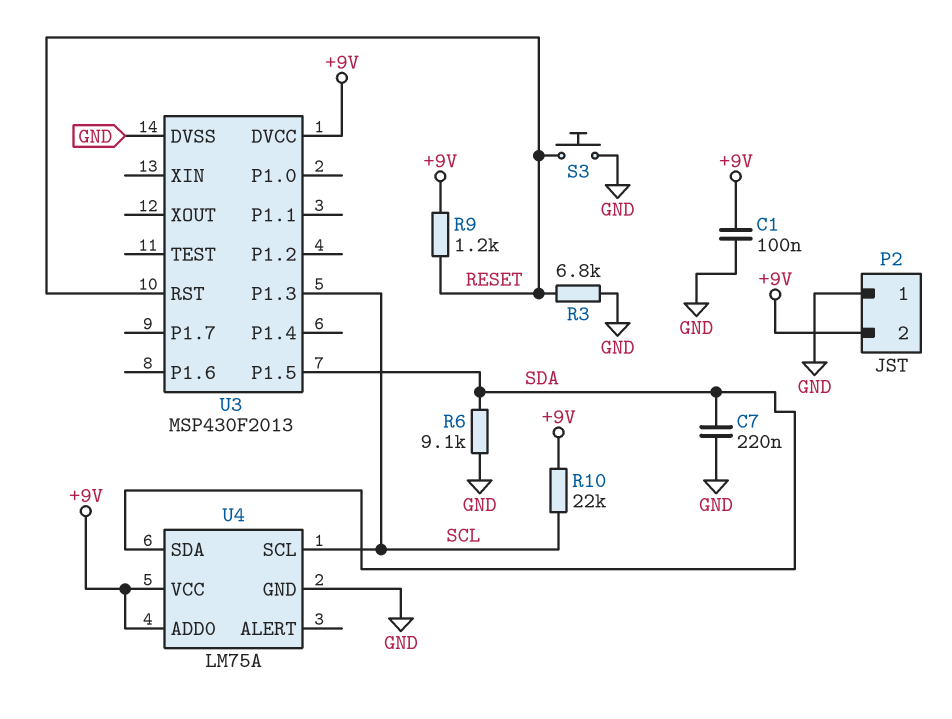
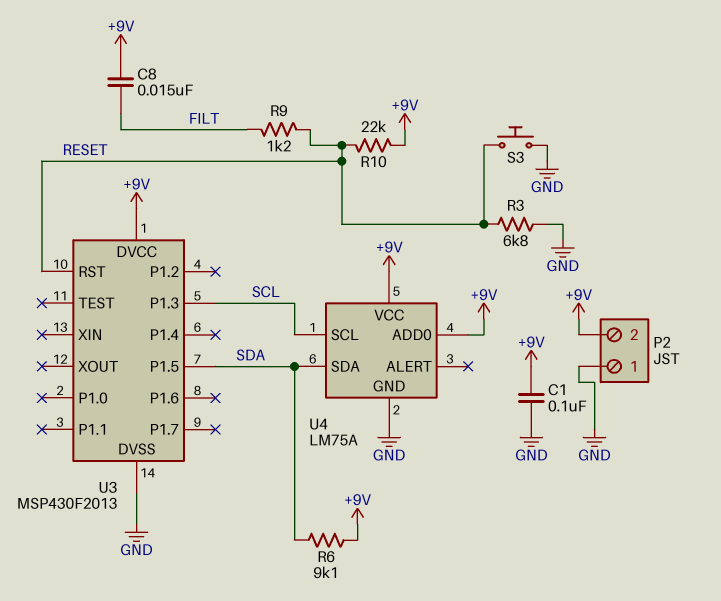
C7: 220nF (GND, SDA) -> none
C8: none -> 15nF (+9V, FILT)
R6: 9.1k (GND, SDA) -> 9.1k (+9V, SDA)
R9: 1.2k (+9V, RESET) -> 1.2k (FILT, RESET)
R10: 22k (+9V, SCL) -> 22k (+9V, RESET)

